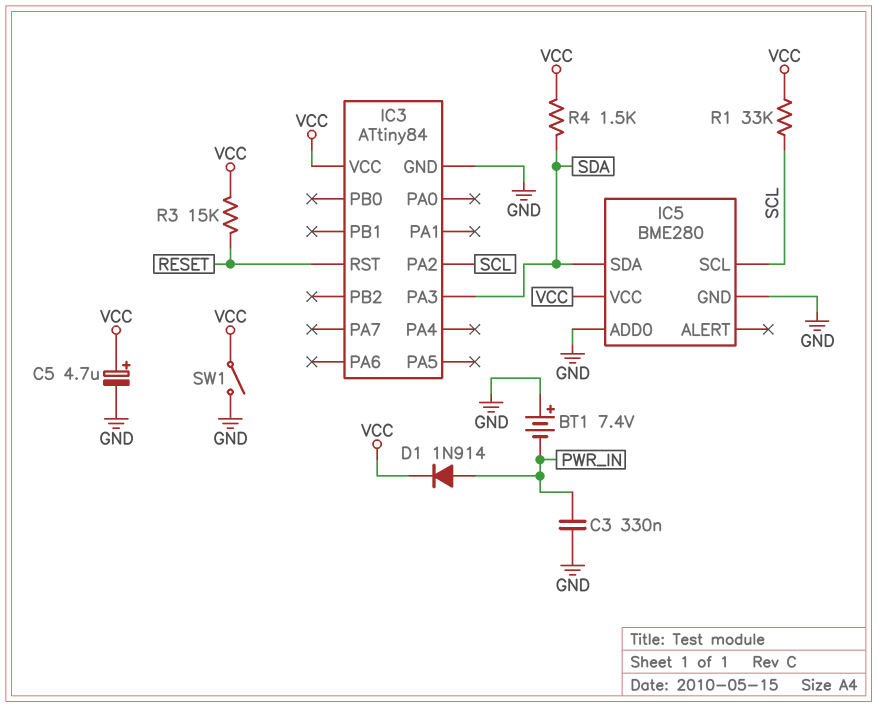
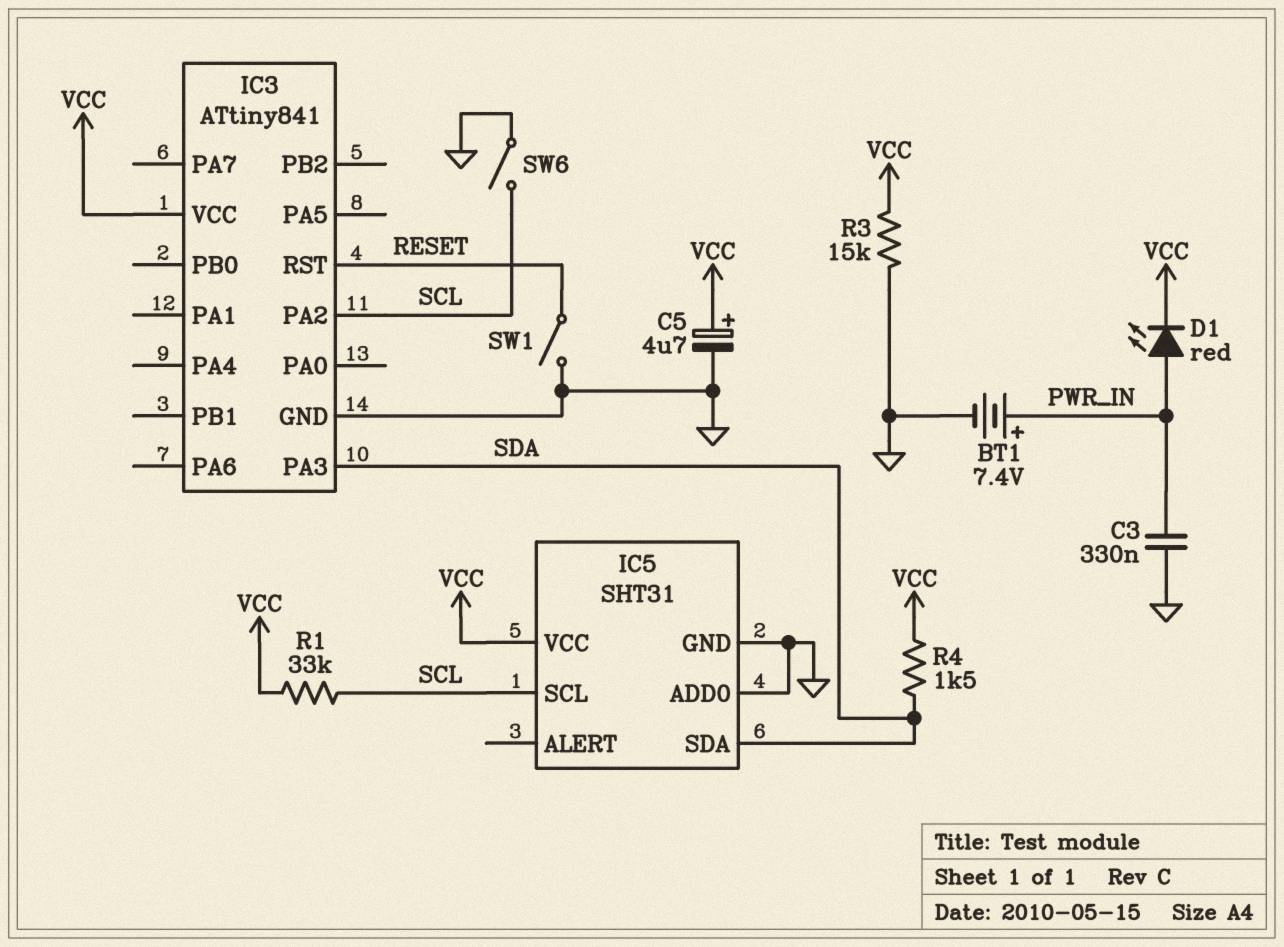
BT1: 7.4V (plus GND, minus PWR_IN) -> 7.4V (plus PWR_IN, minus GND)
D1: diode 1N914 (A PWR_IN, K VCC) -> LED red (A PWR_IN, K VCC)
IC3: ATtiny84 -> ATtiny841
IC5: BME280 -> SHT31
R3: 15k (RESET, VCC) -> 15k (GND, VCC)
SW1: switch (GND, VCC) -> switch (GND, RESET)
SW6: none -> switch (GND, SCL)

